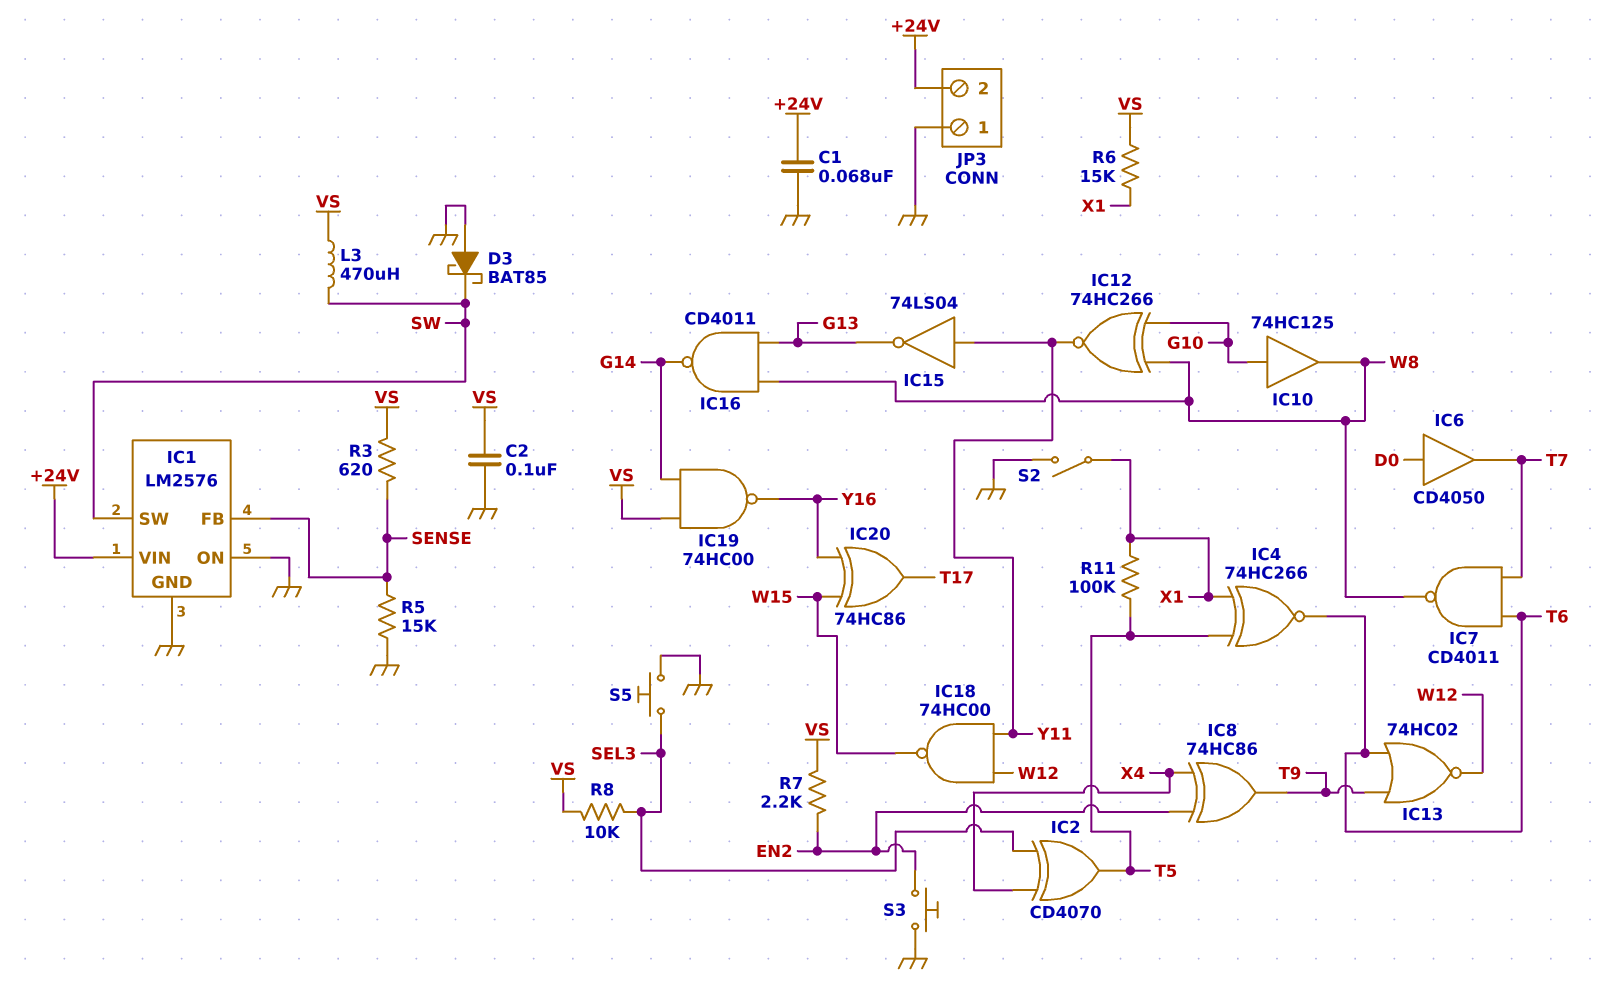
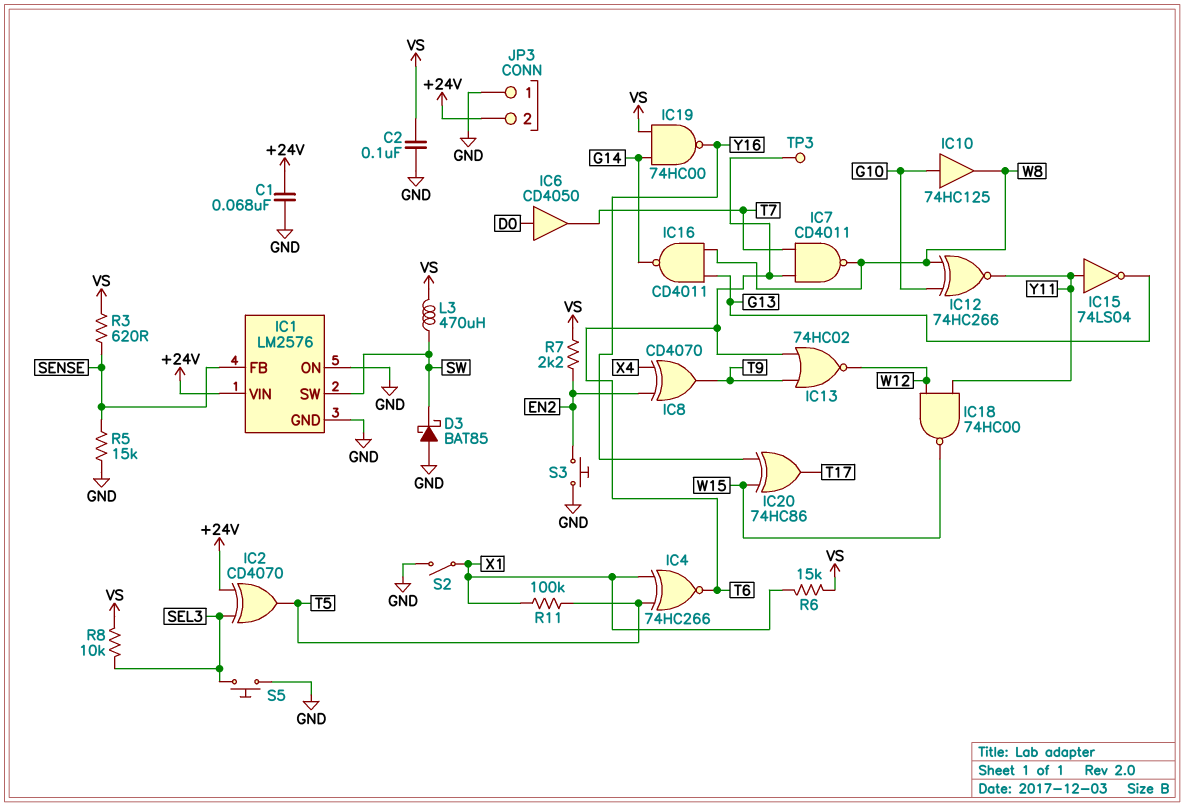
IC2: XOR CD4070 (in SEL3, in X4, out T5) -> XOR CD4070 (in +24V, in SEL3, out T5)
IC8: XOR 74HC86 (in EN2, in X4, out T9) -> XOR CD4070 (in EN2, in X4, out T9)
TP3: none -> test point (T6)

